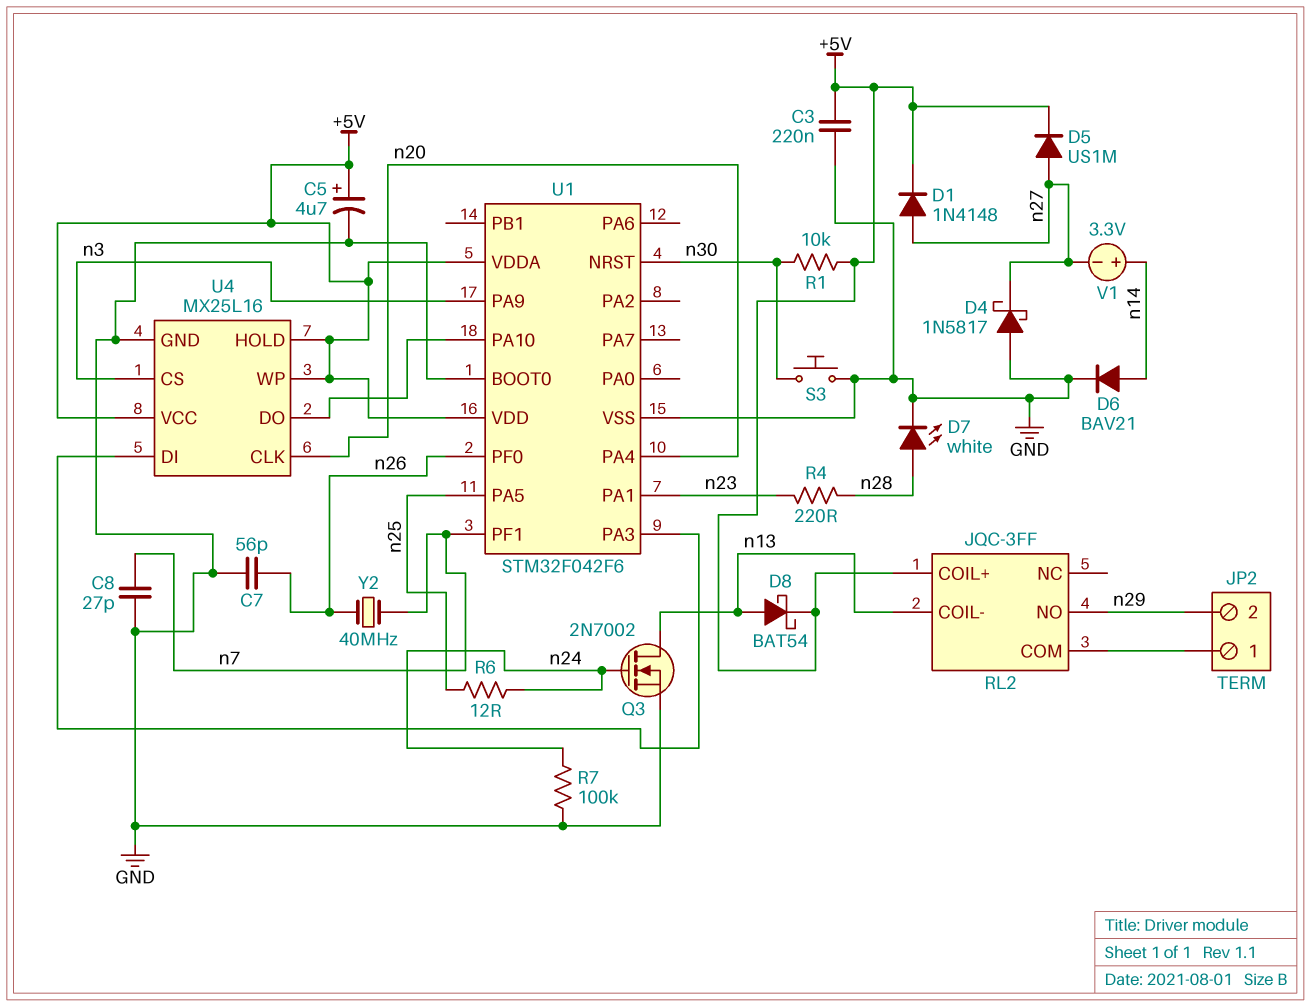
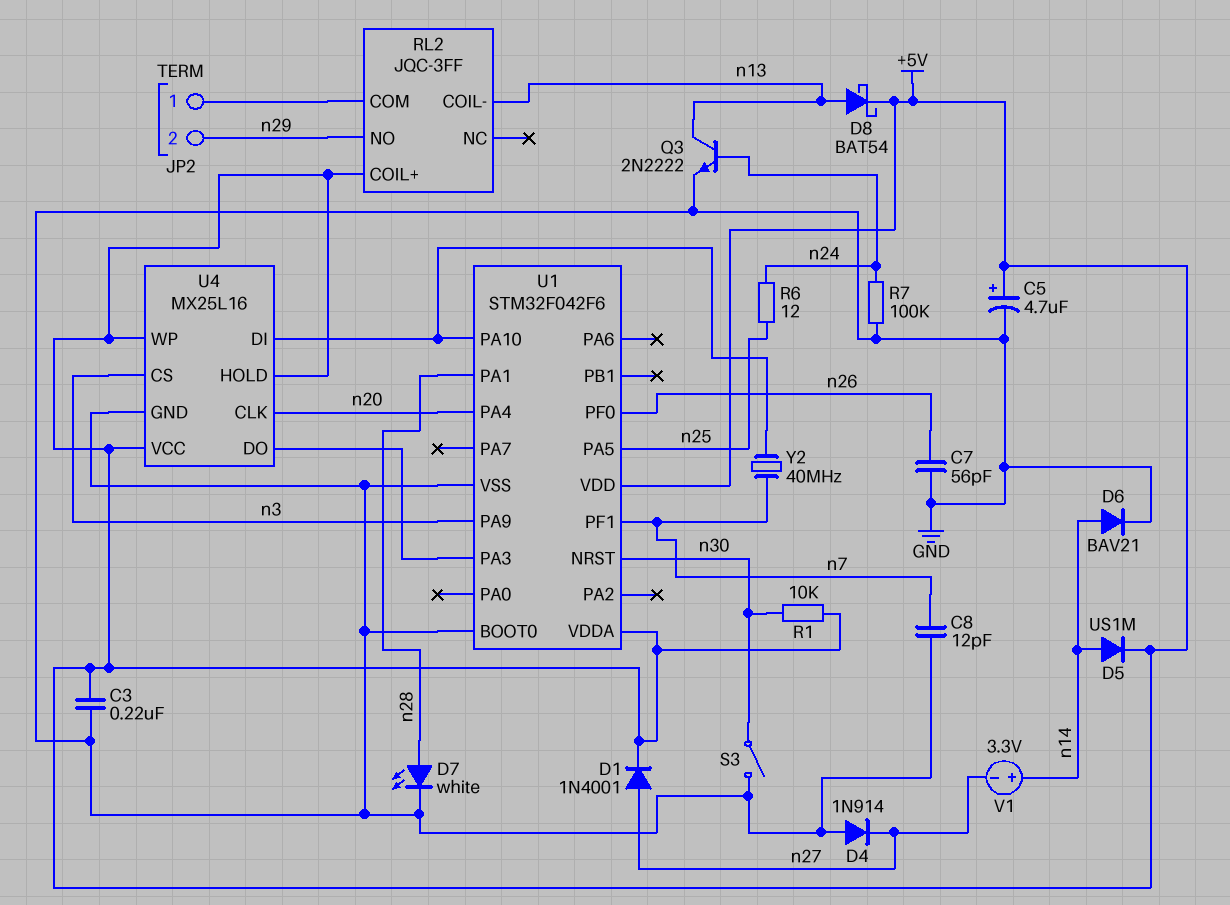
C8: 27pF (GND, n7) -> 12pF (GND, n7)
D1: diode 1N4148 (A n27, K +5V) -> diode 1N4001 (A n27, K +5V)
D4: schottky 1N5817 (A GND, K n27) -> diode 1N914 (A GND, K n27)
D5: diode US1M (A n27, K +5V) -> diode US1M (A n14, K +5V)
Q3: NMOS 2N7002 (G n24, D n13, S GND) -> NPN 2N2222 (B n24, C n13, E GND)
R4: 220 (n23, n28) -> none
S3: button (GND, n30) -> switch (GND, n30)
U1 pin PA1: n23 -> n28
U4 pin DI: U1/PA3 -> U1/PA10
U4 pin DO: U1/PA10 -> U1/PA3
Y2: 40MHz (n7, n26) -> 40MHz (U1/PA10, n7)

